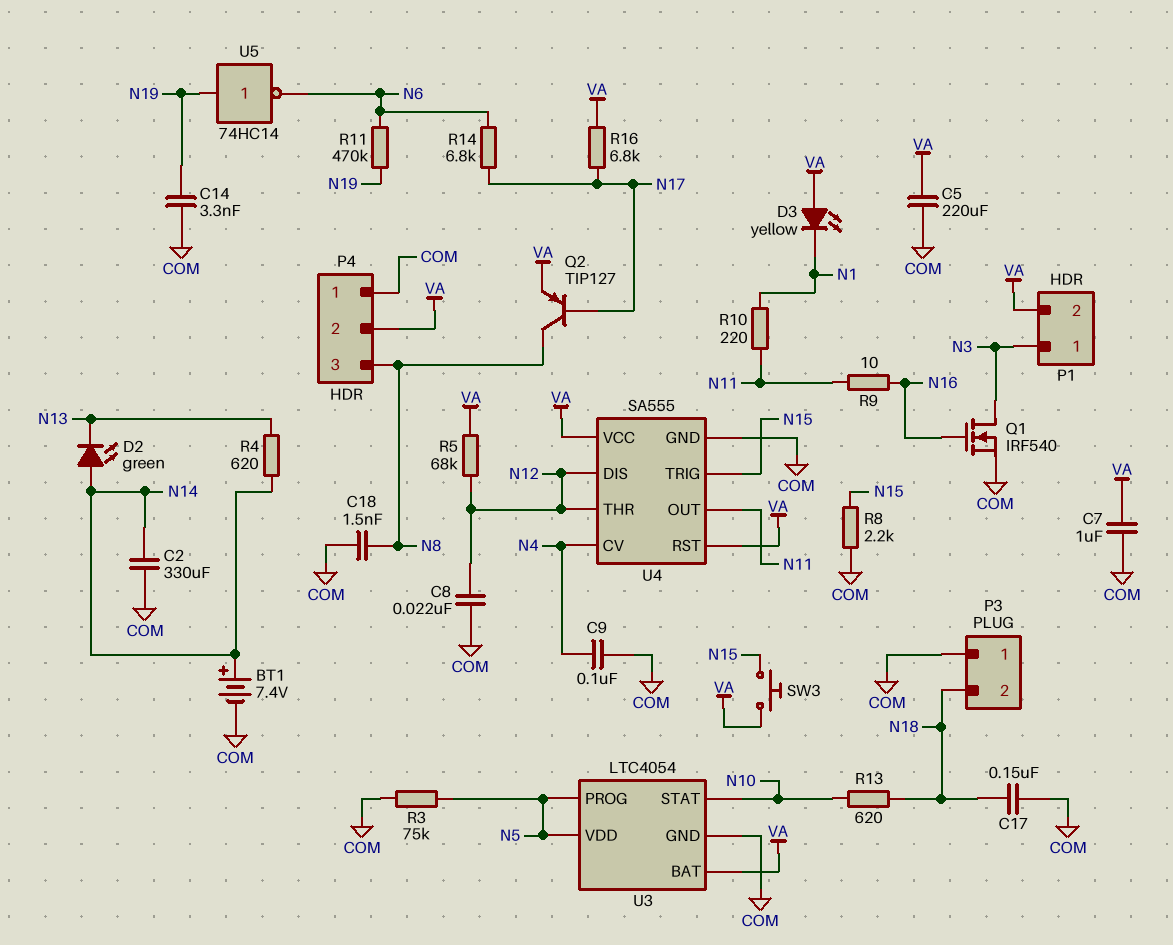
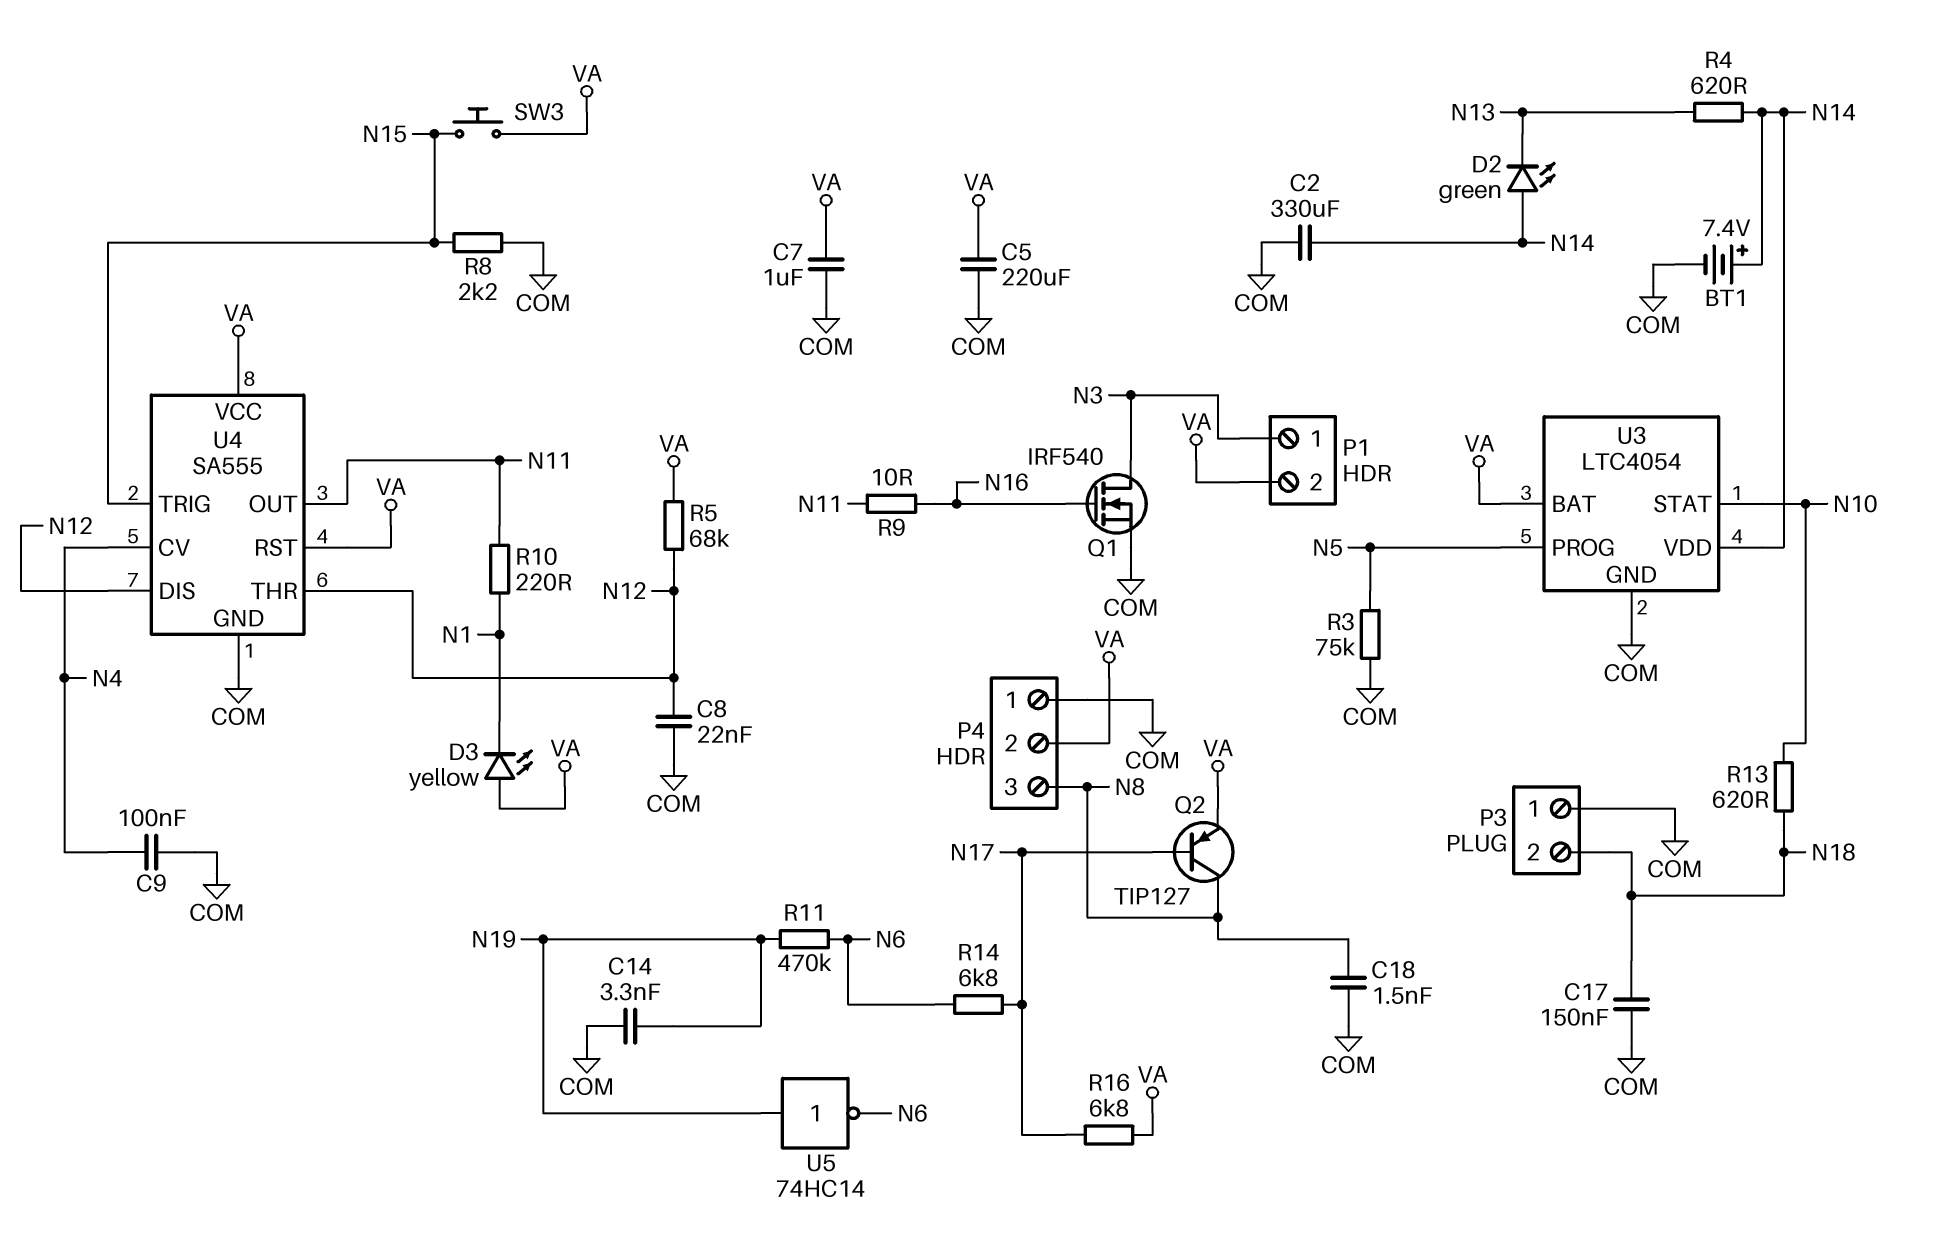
U3 pin VDD: N5 -> N14

